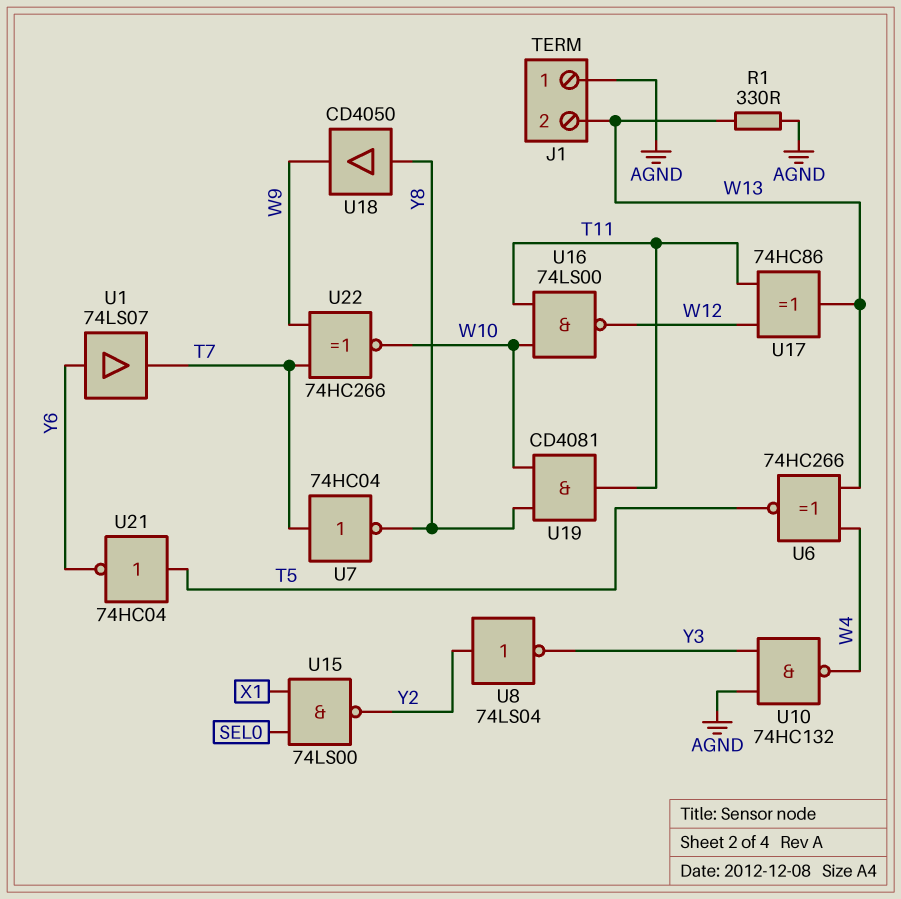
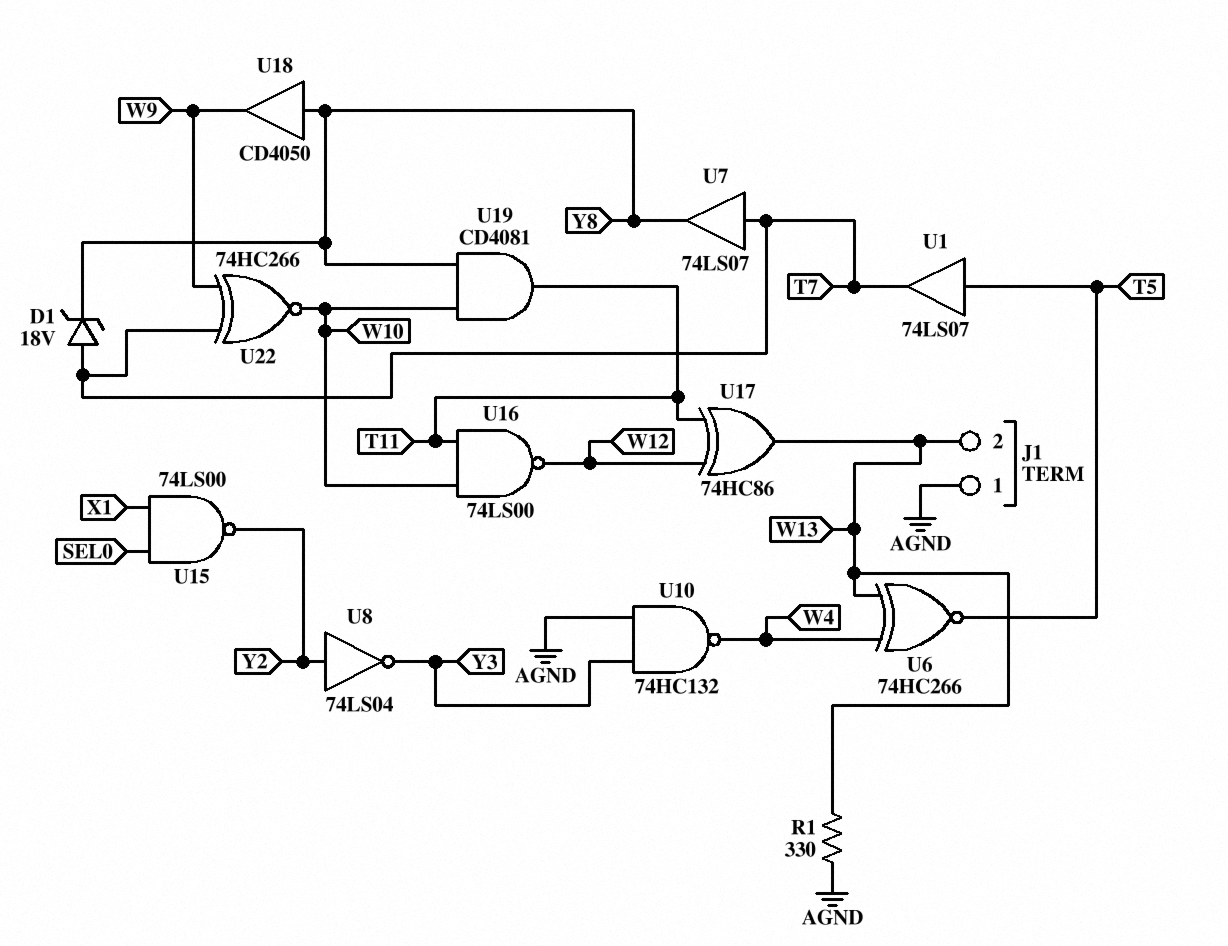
D1: none -> zener 18V (A T7, K Y8)
U1: buffer 74LS07 (in Y6, out T7) -> buffer 74LS07 (in T5, out T7)
U7: NOT 74HC04 (in T7, out Y8) -> buffer 74LS07 (in T7, out Y8)
U21: NOT 74HC04 (in T5, out Y6) -> none

